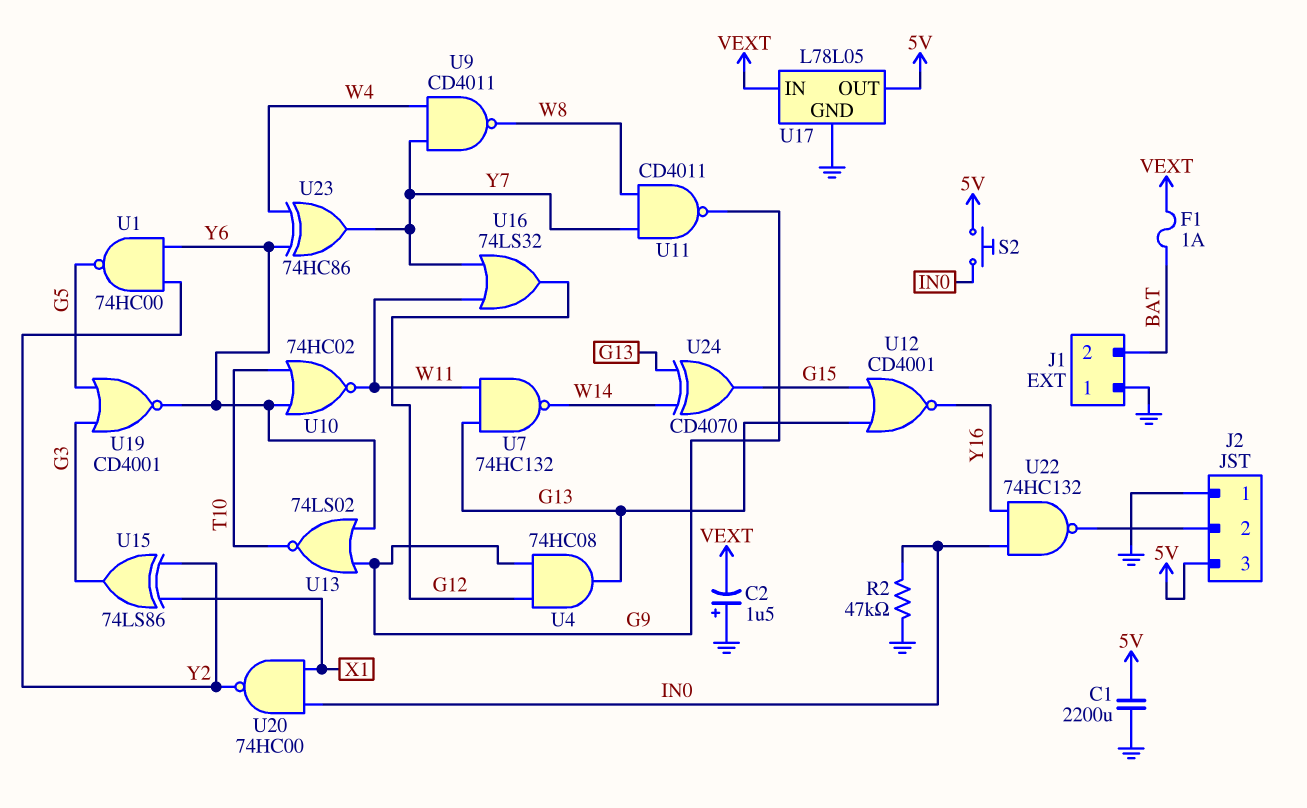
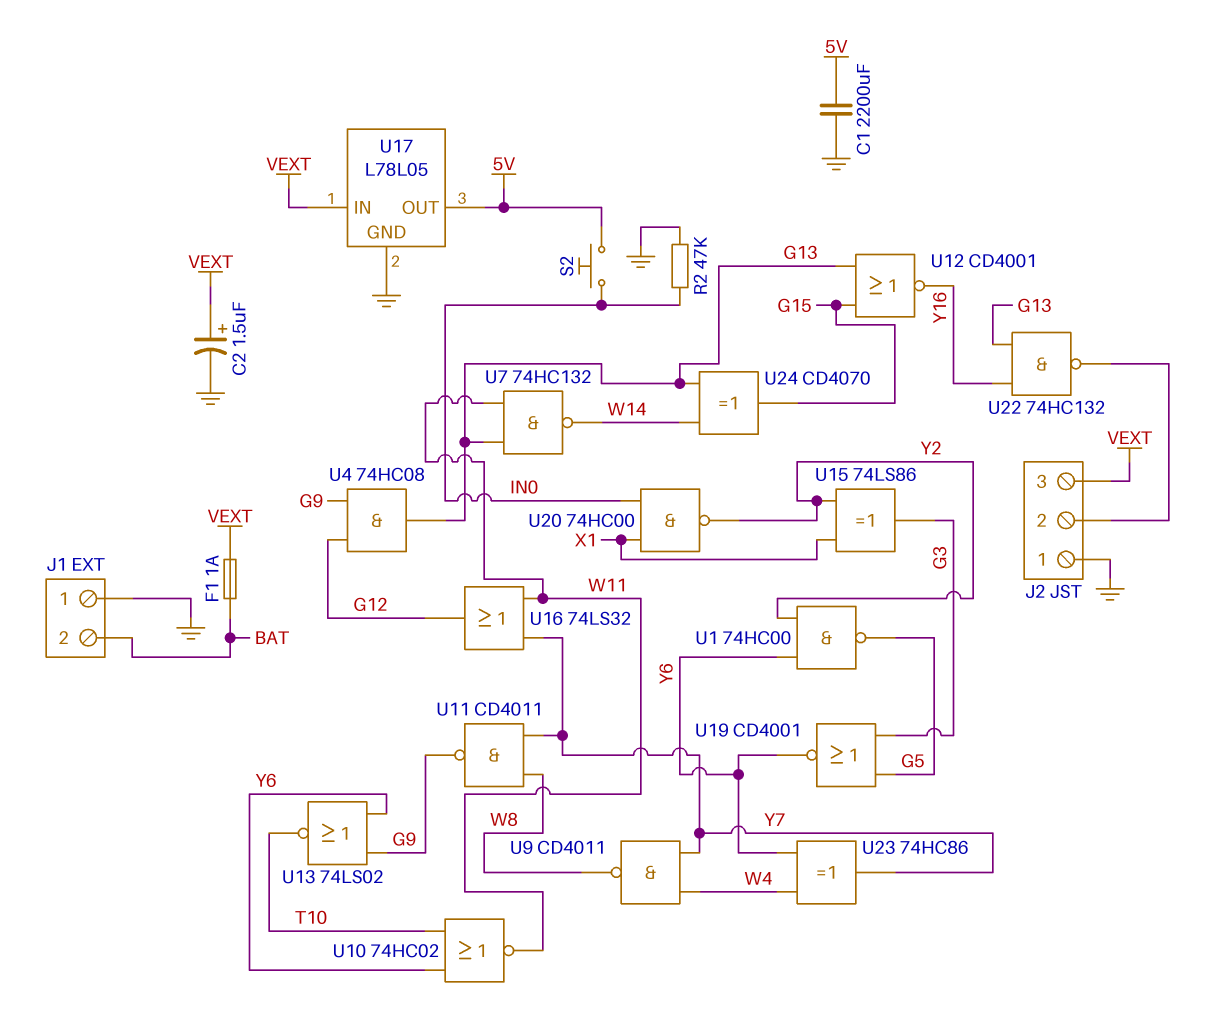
C2: 1.5uF (plus GND, minus VEXT) -> 1.5uF (plus VEXT, minus GND)
J2 pin 3: 5V -> VEXT
U22: NAND 74HC132 (in IN0, in Y16, out J2/2) -> NAND 74HC132 (in G13, in Y16, out J2/2)

